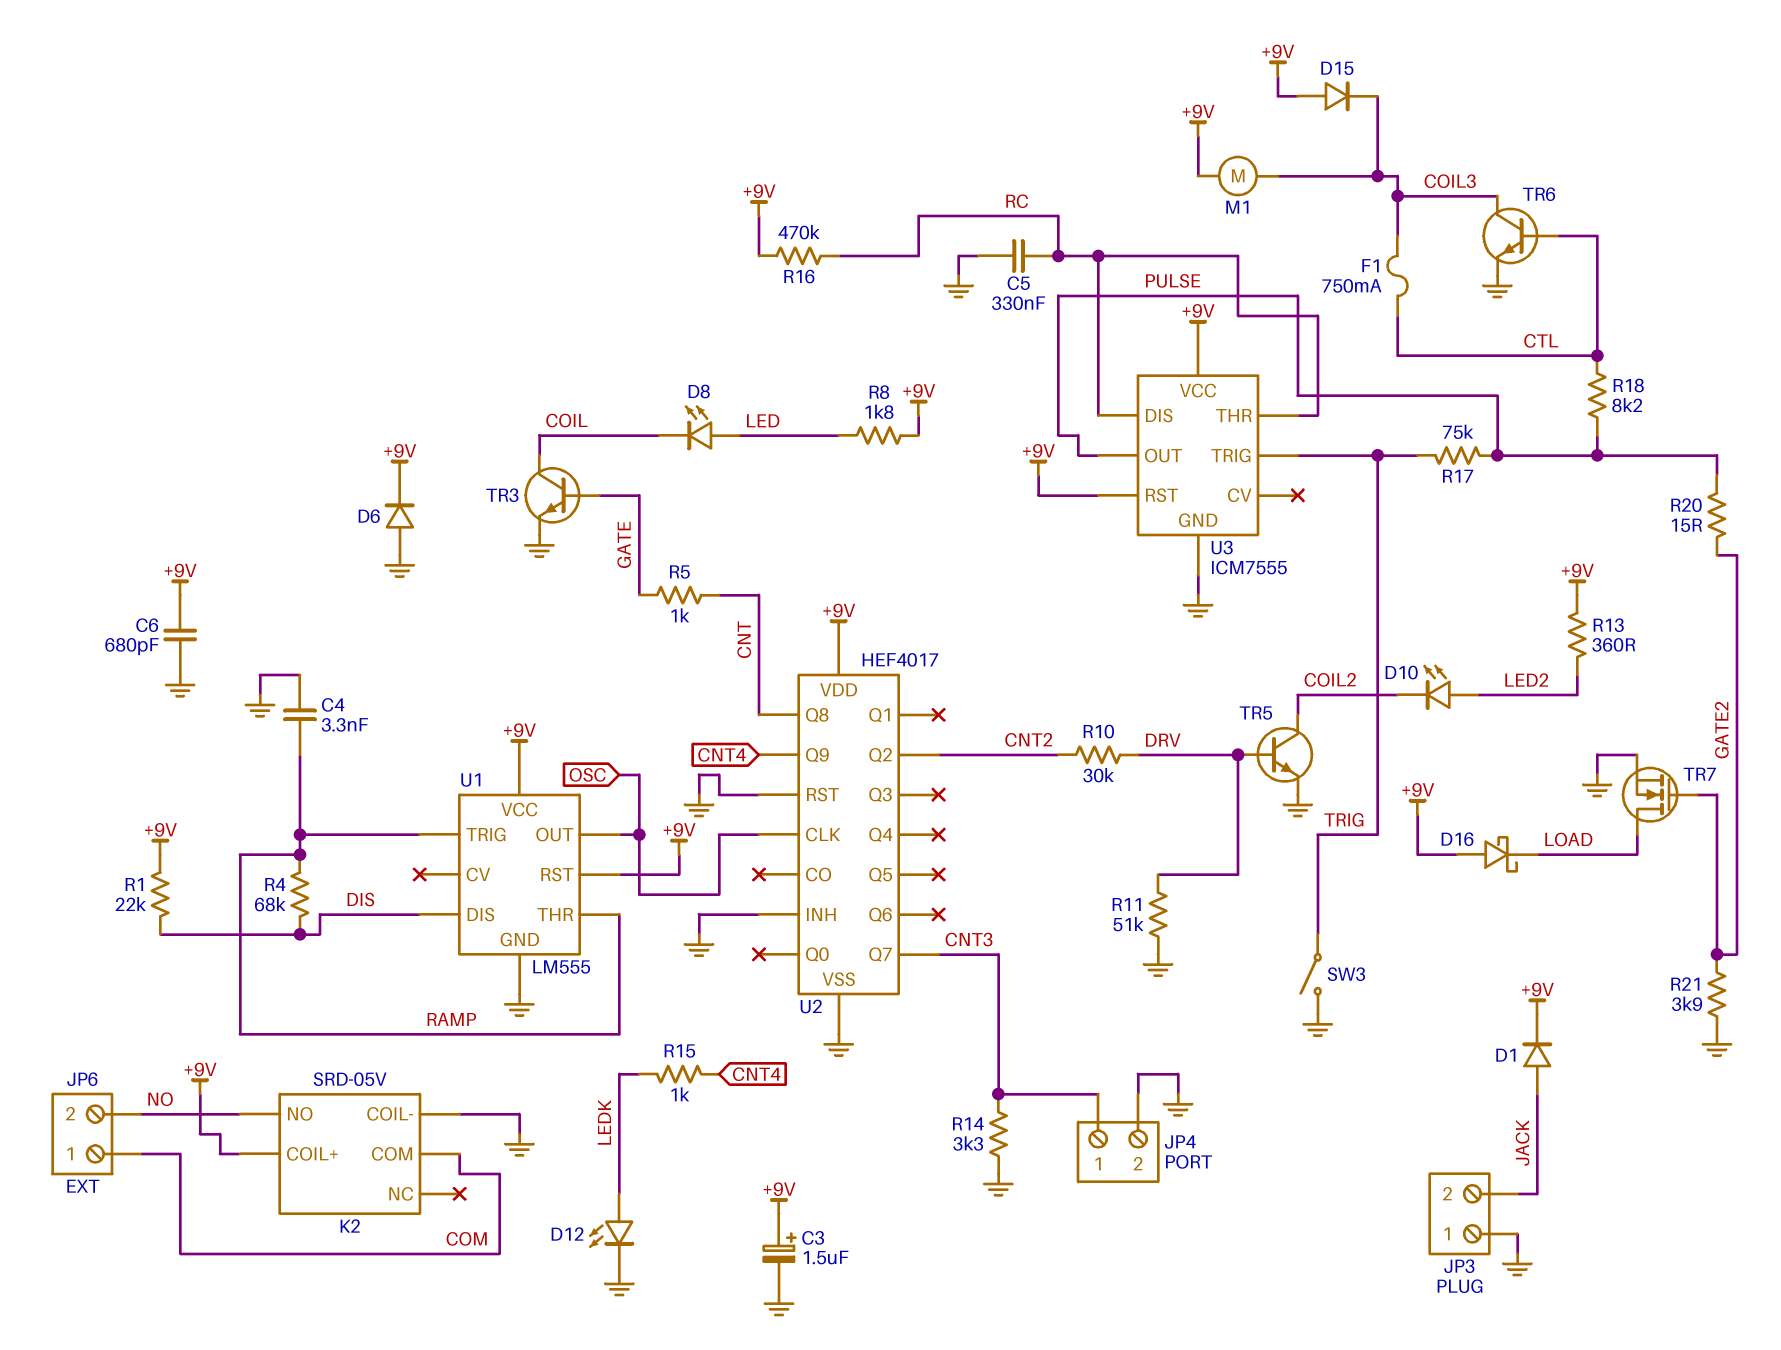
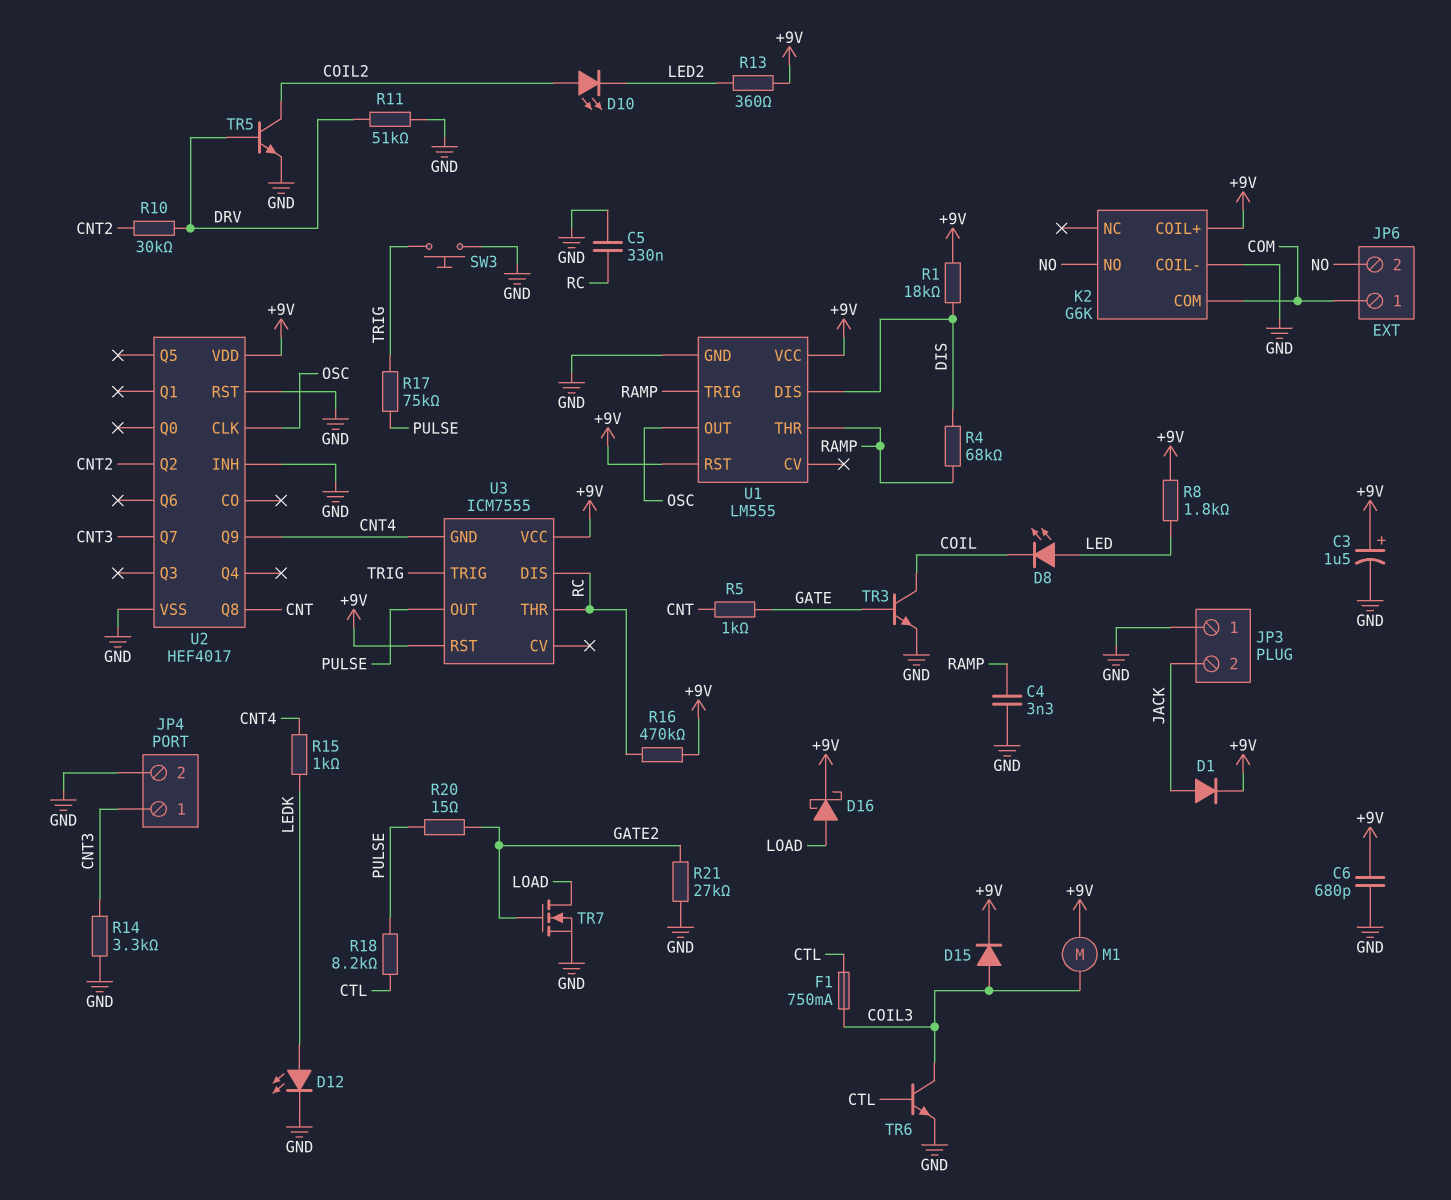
D6: diode (A GND, K +9V) -> none
D10: LED (A LED2, K COIL2) -> LED (A COIL2, K LED2)
D15: diode (A +9V, K COIL3) -> diode (A COIL3, K +9V)
D16: schottky (A +9V, K LOAD) -> schottky (A LOAD, K +9V)
K2: SRD-05V -> G6K
R1: 22k (+9V, DIS) -> 18k (+9V, DIS)
R21: 3.9k (GATE2, GND) -> 27k (GATE2, GND)
SW3: switch (GND, TRIG) -> button (GND, TRIG)
U3 pin GND: GND -> CNT4

